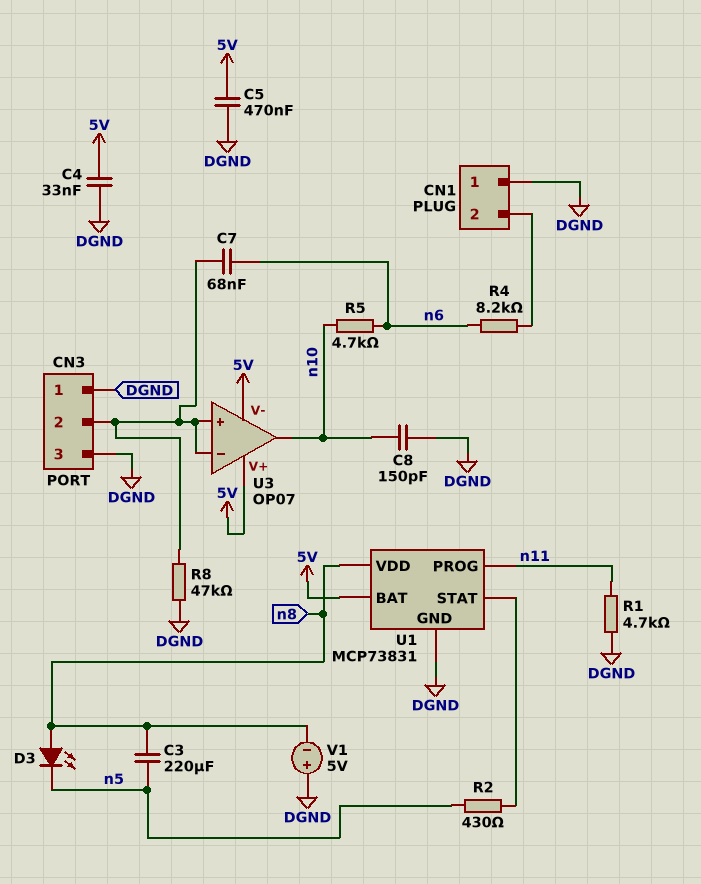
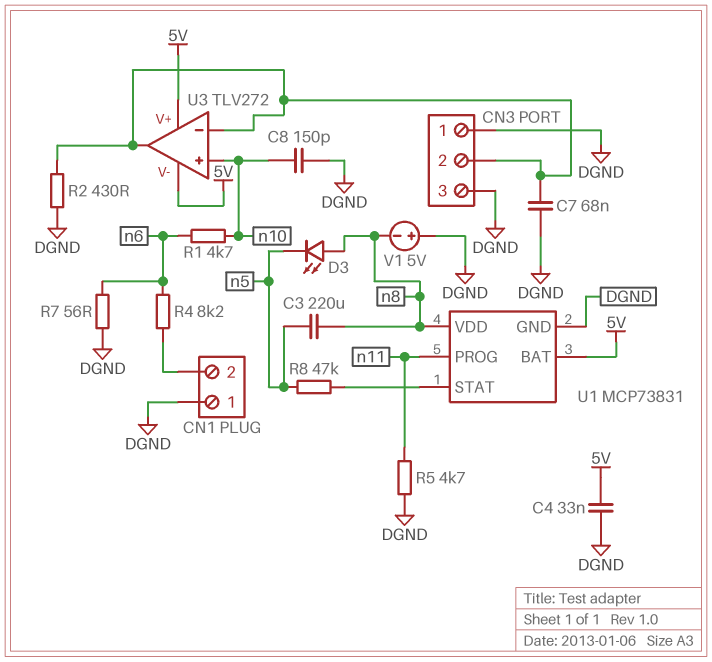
C5: 470nF (5V, DGND) -> none
C7: 68nF (CN3/2, n6) -> 68nF (CN3/2, DGND)
R1: 4.7k (DGND, n11) -> 4.7k (n6, n10)
R2: 430 (U1/STAT, n5) -> 430 (CN3/2, DGND)
R5: 4.7k (n6, n10) -> 4.7k (DGND, n11)
R7: none -> 56 (DGND, n6)
R8: 47k (CN3/2, DGND) -> 47k (U1/STAT, n5)
U3: OP07 -> TLV272
U3 pin in+: CN3/2 -> n10
U3 pin out: n10 -> CN3/2

